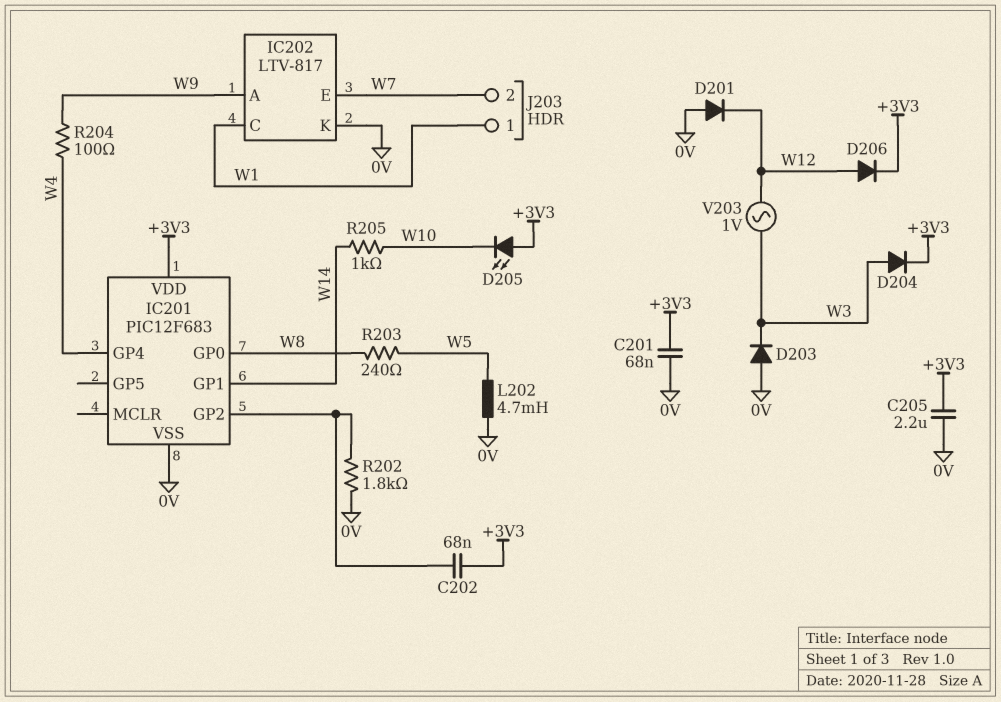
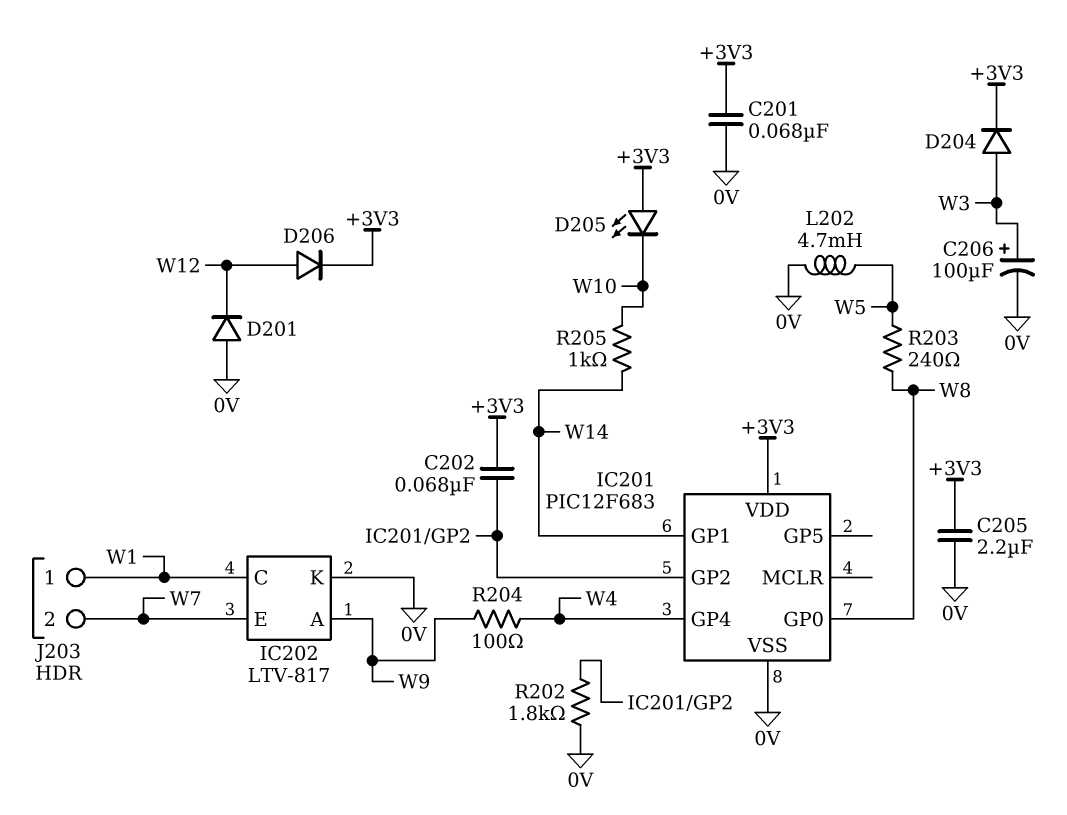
C206: none -> 100uF (plus W3, minus 0V)
D203: diode (A 0V, K W3) -> none
V203: AC 1V (W3, W12) -> none

